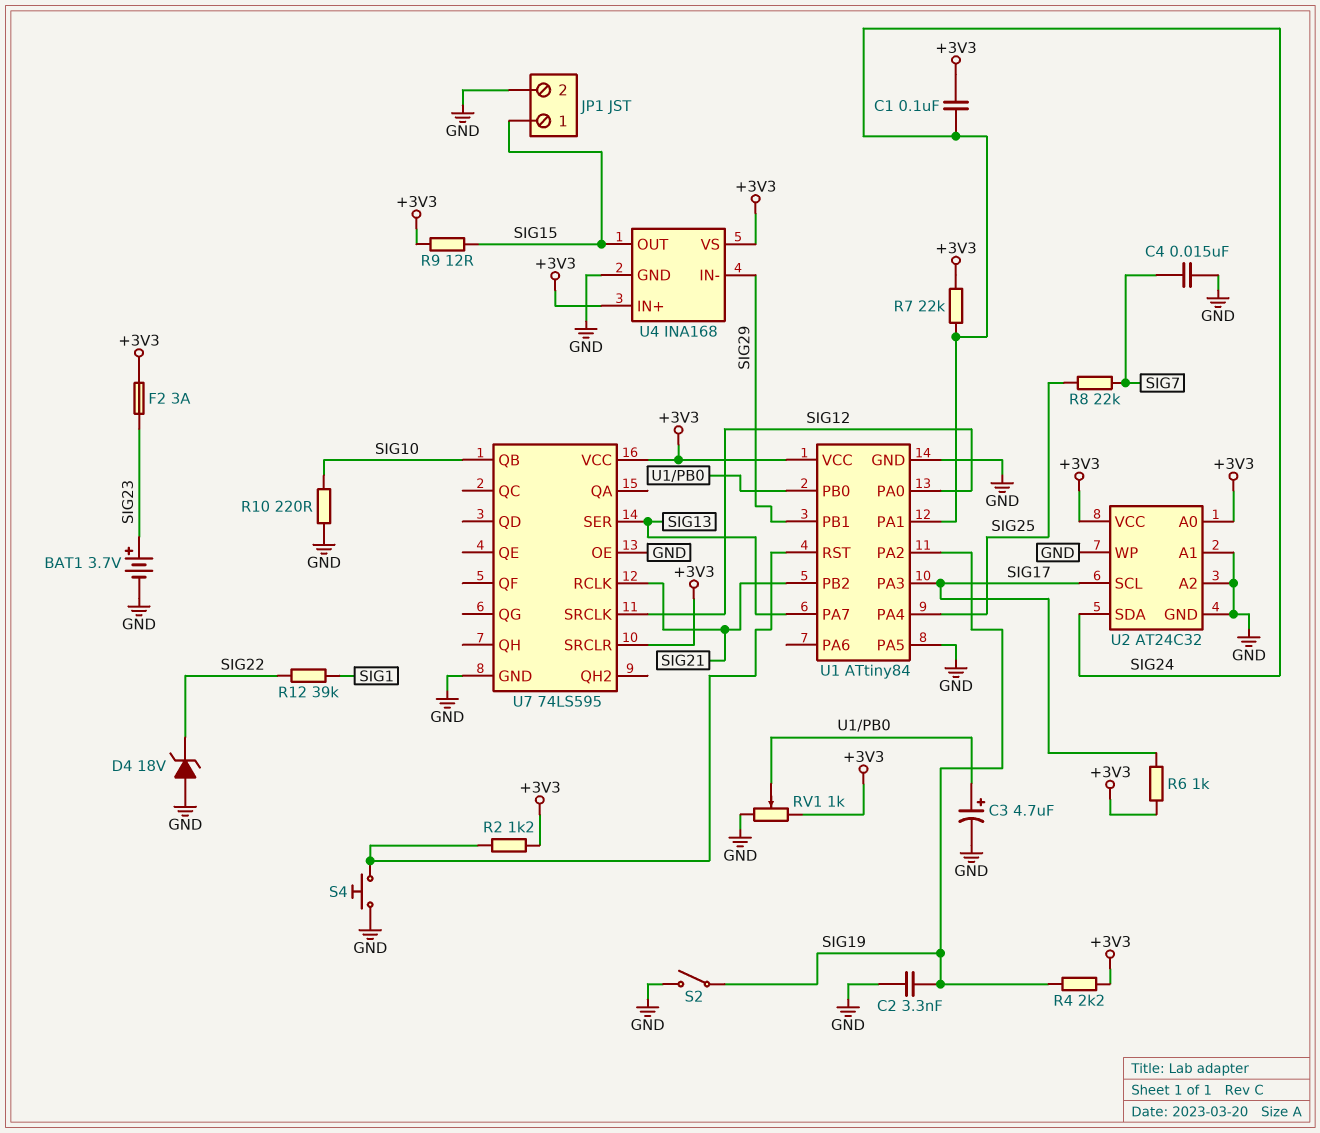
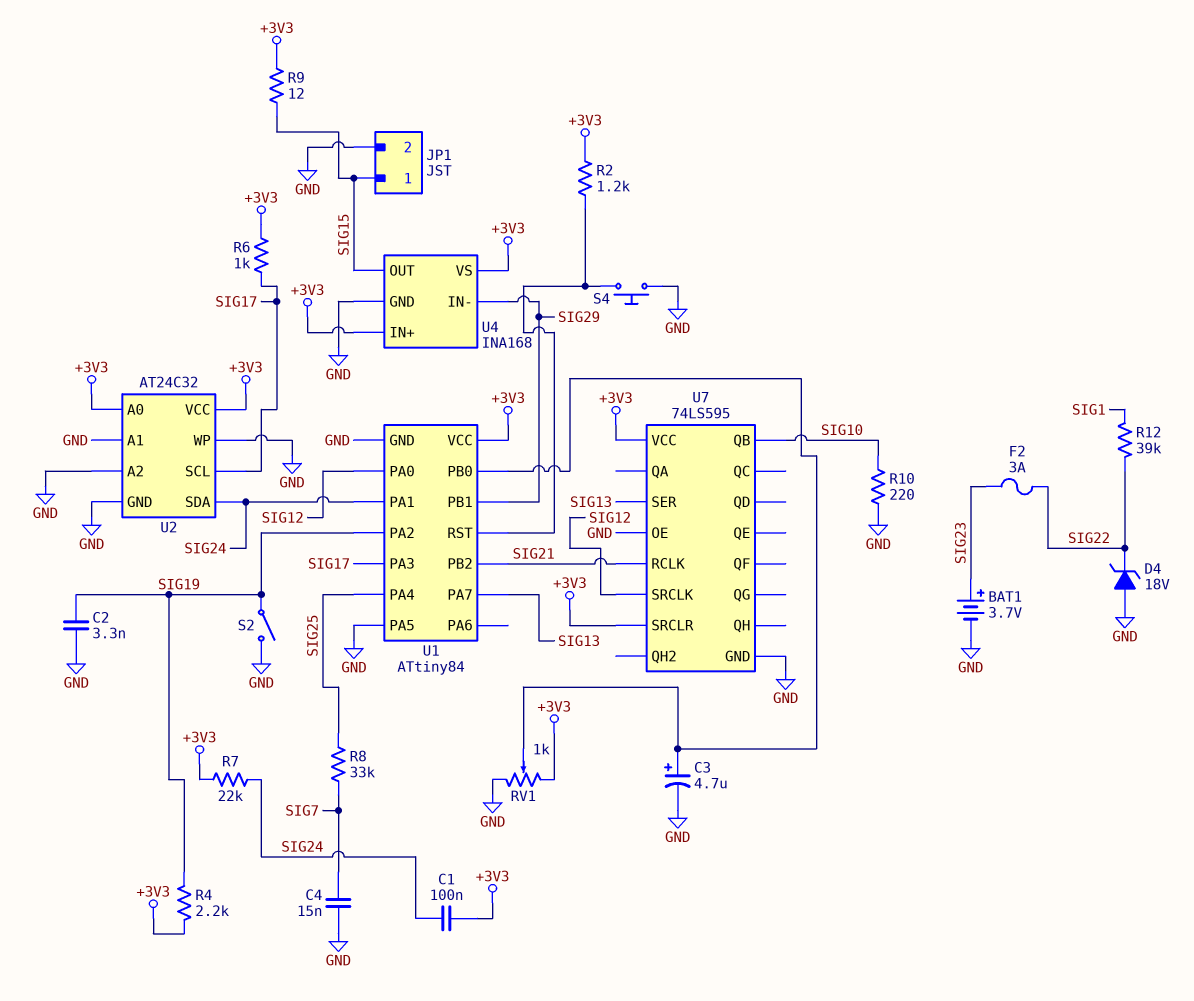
F2: 3A (+3V3, SIG23) -> 3A (SIG22, SIG23)
R8: 22k (SIG7, SIG25) -> 33k (SIG7, SIG25)

